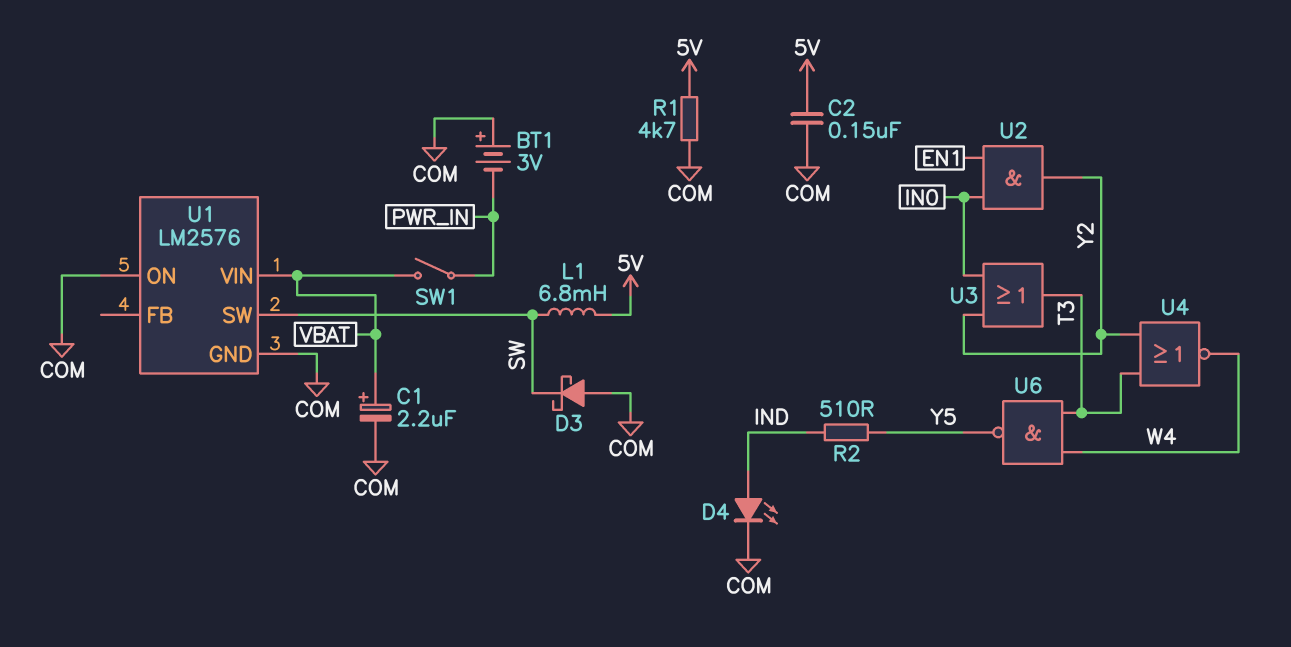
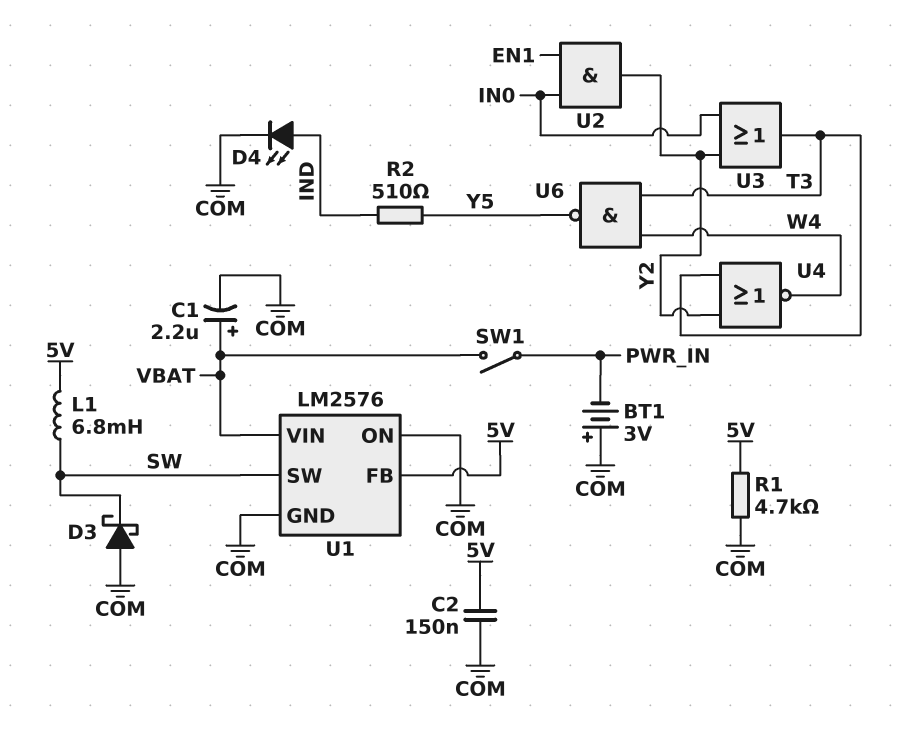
U1 pin FB: none -> 5V

